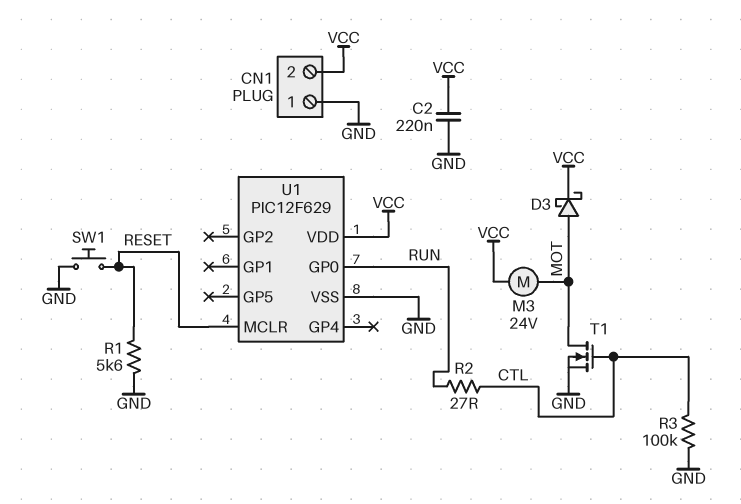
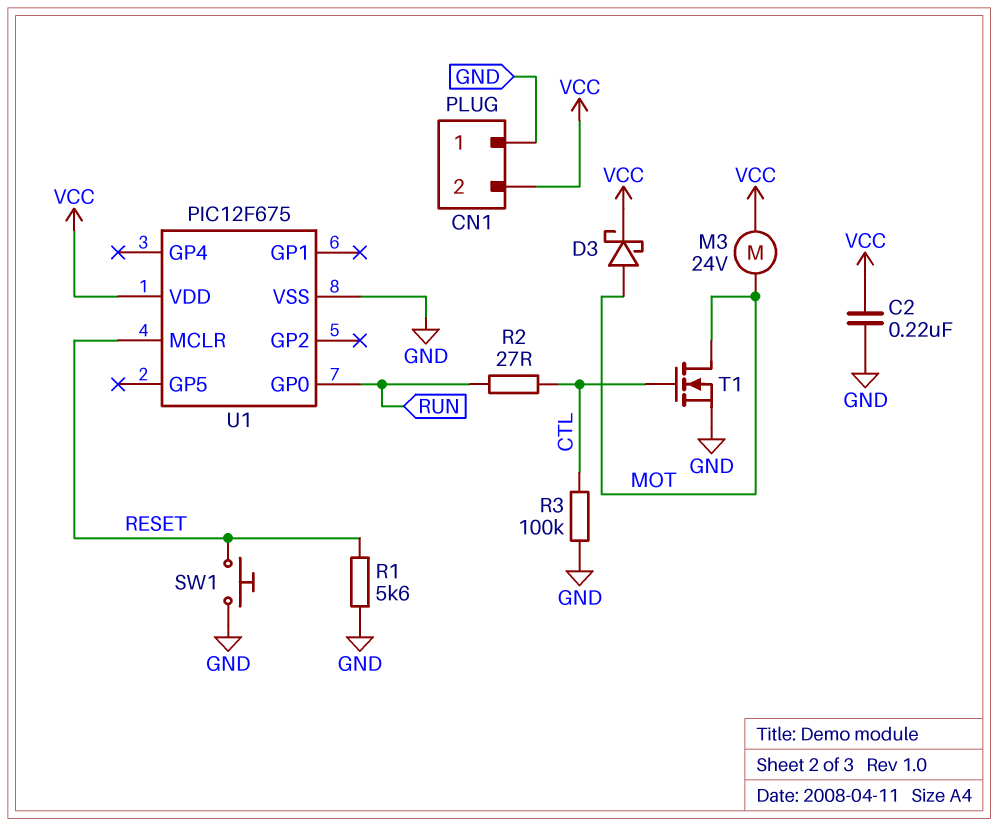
U1: PIC12F629 -> PIC12F675

